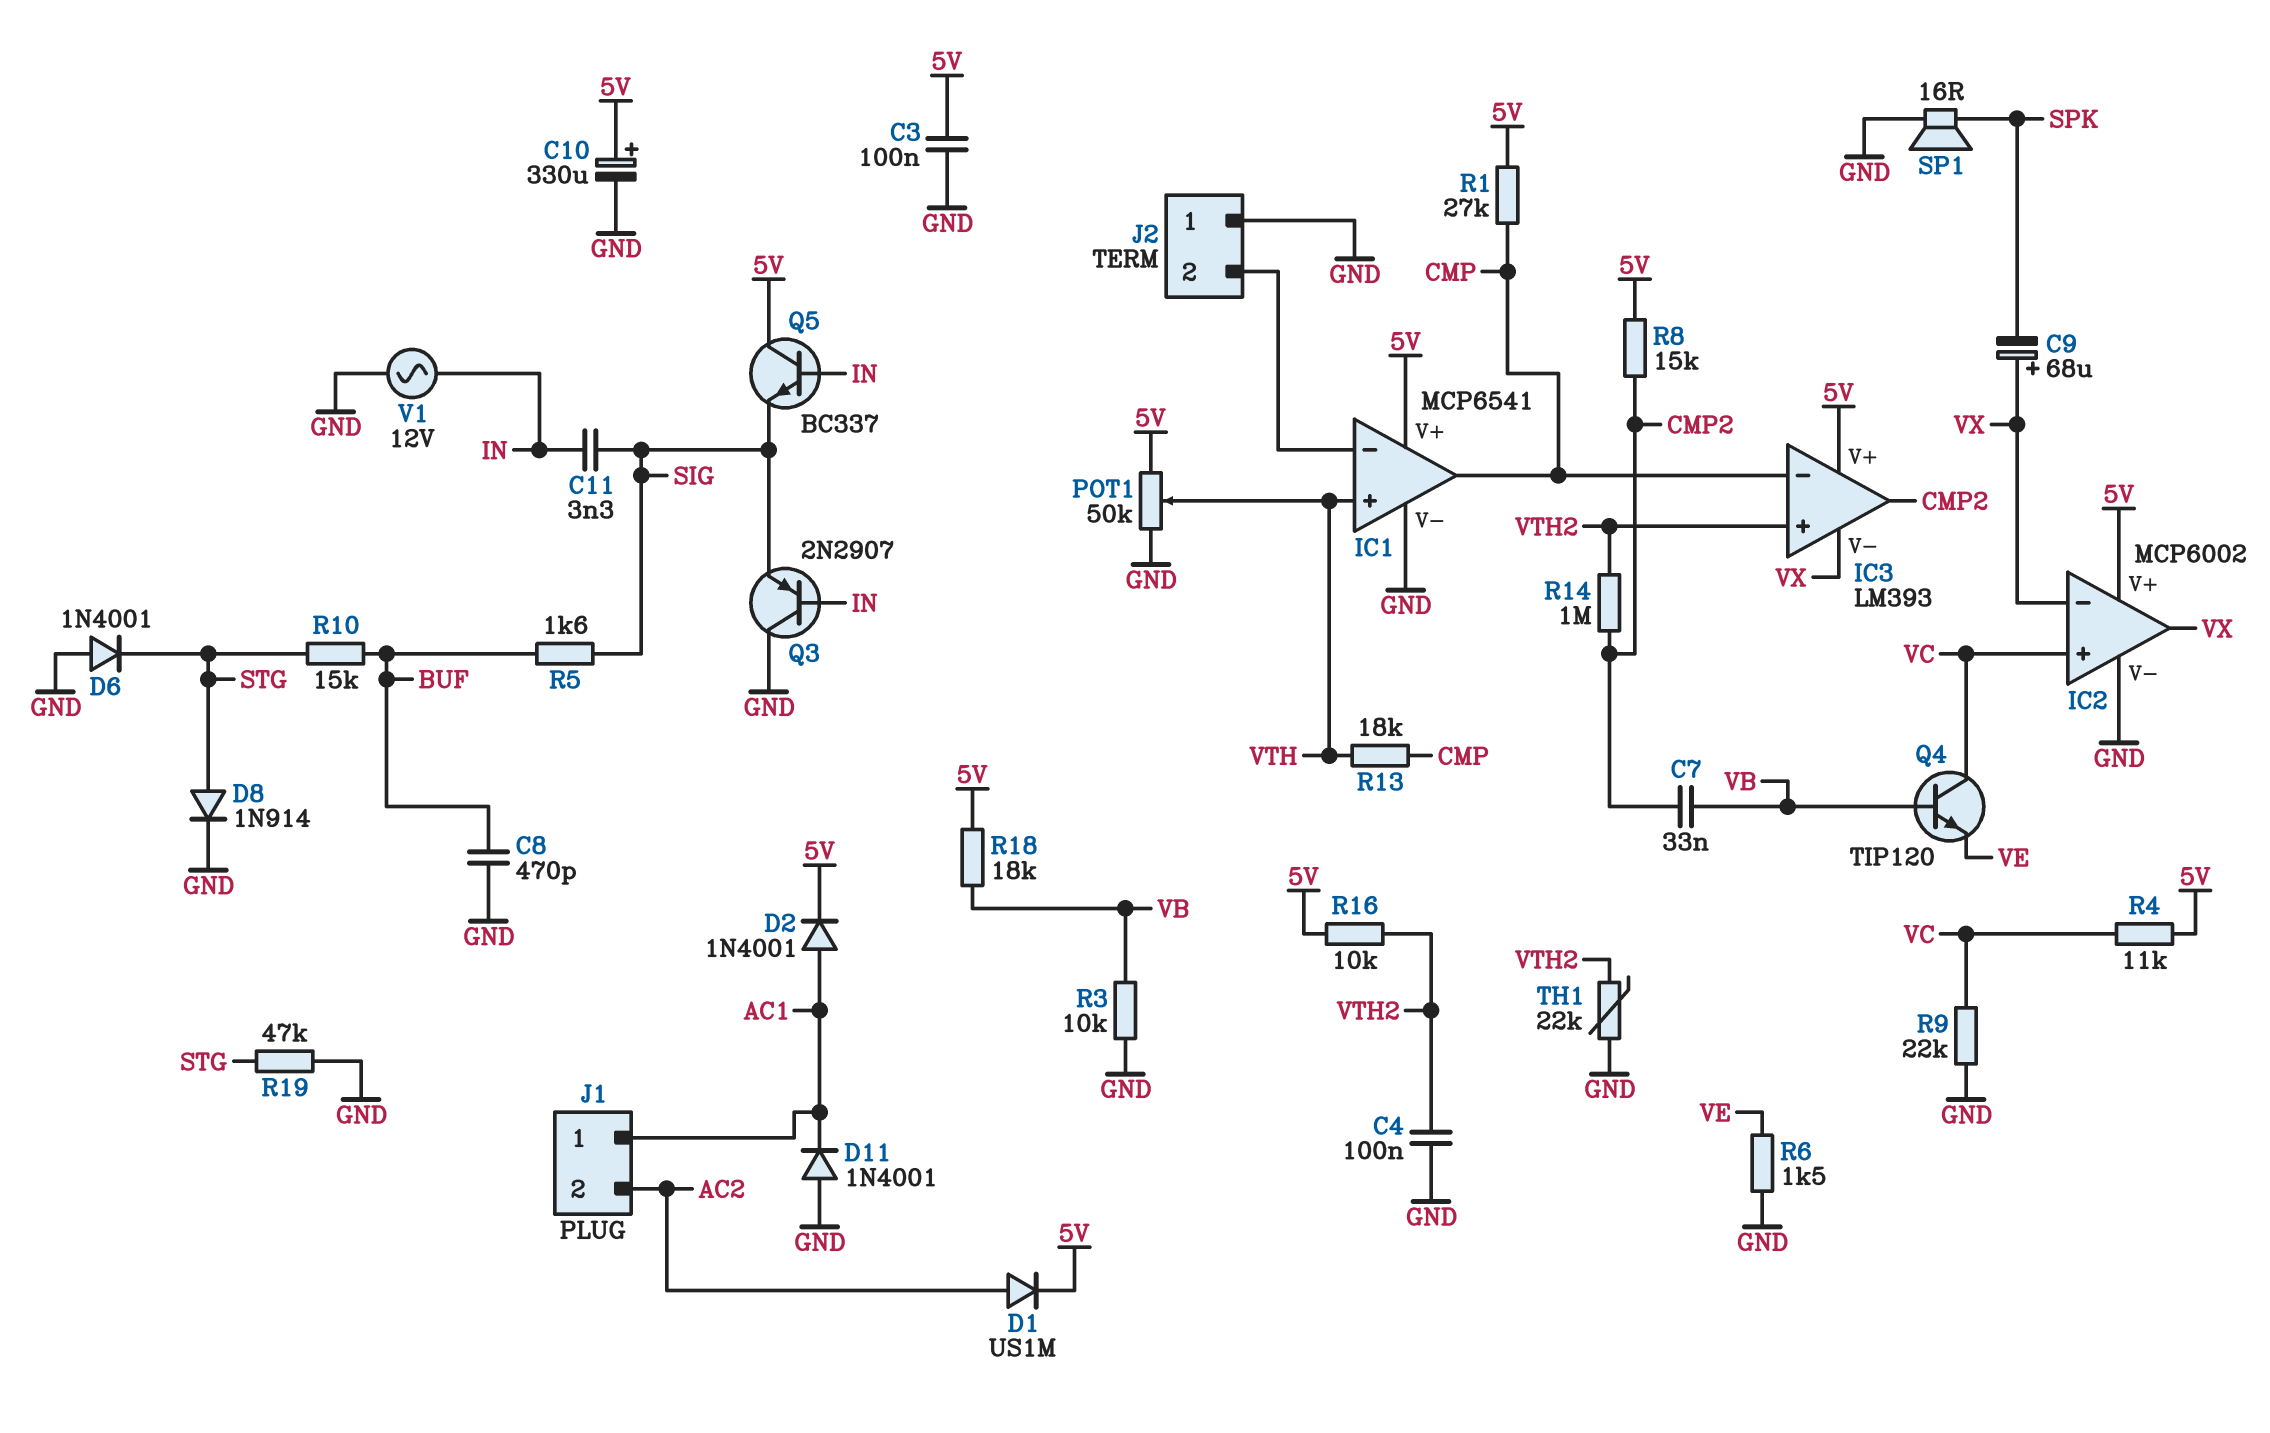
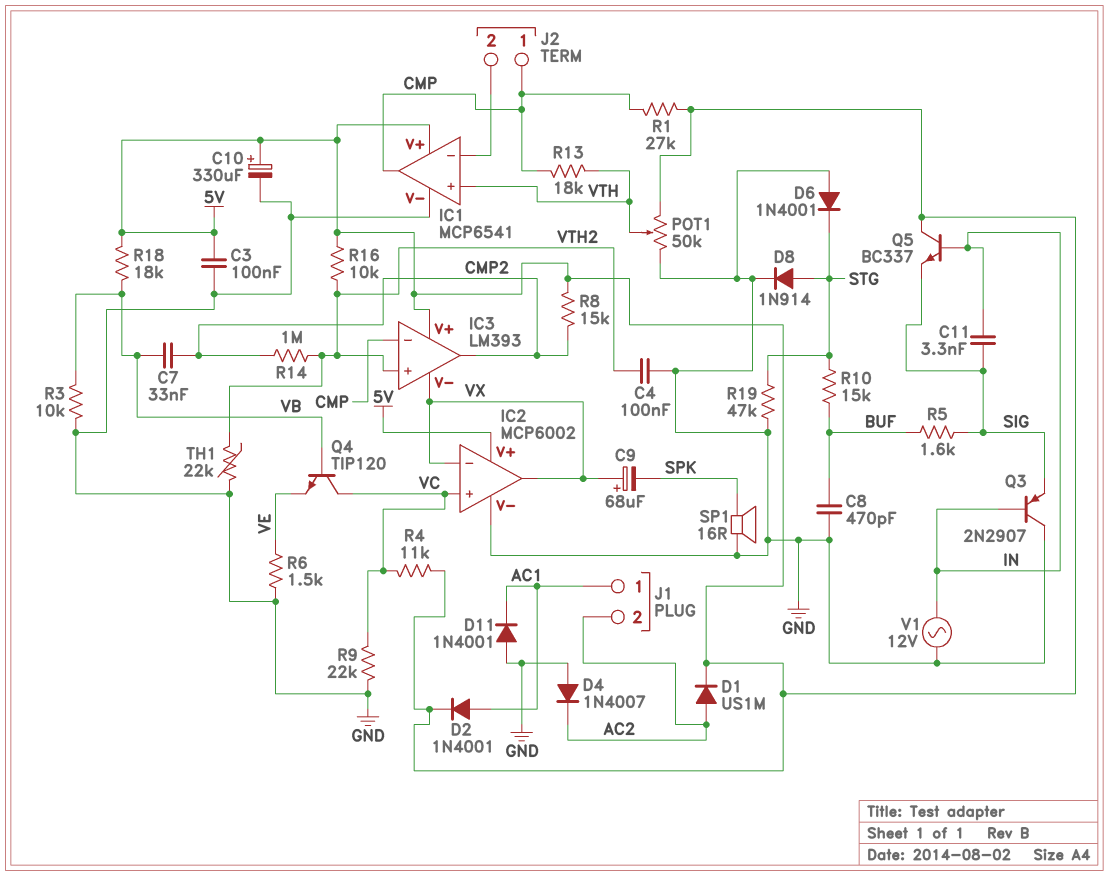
D4: none -> diode 1N4007 (A GND, K AC2)
J2 pin 1: GND -> CMP

